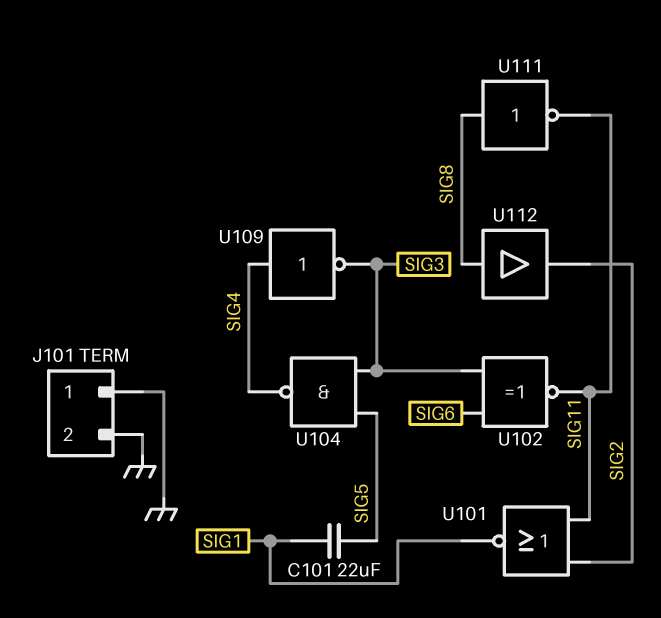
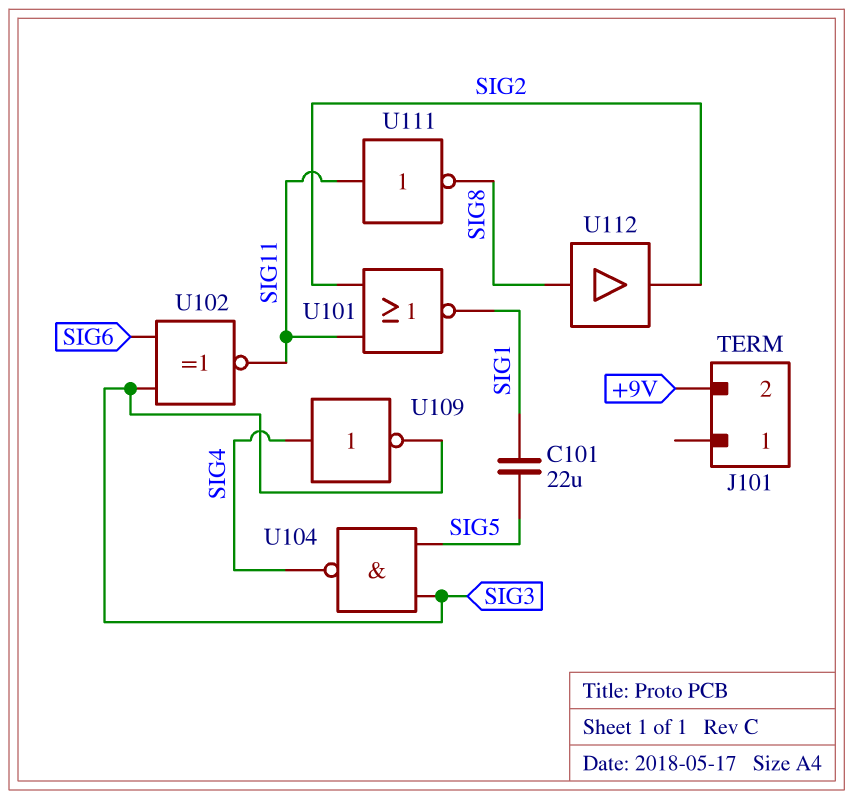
J101 pin 1: GND -> none
J101 pin 2: GND -> +9V
U111: NOT (in SIG8, out SIG11) -> NOT (in SIG11, out SIG8)

